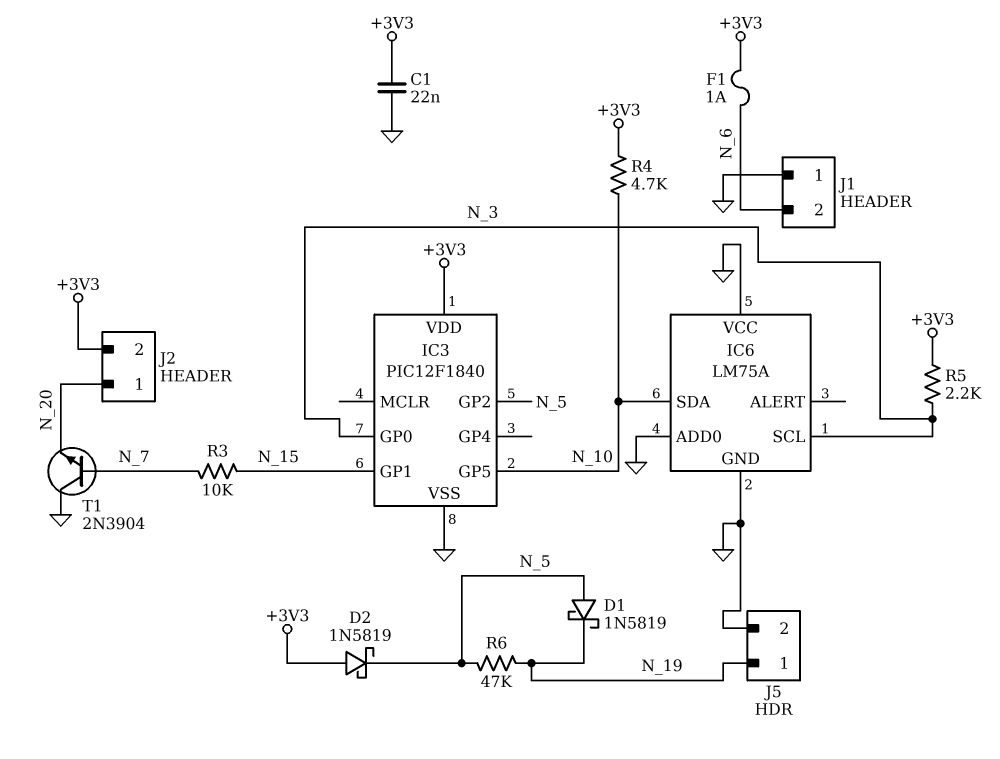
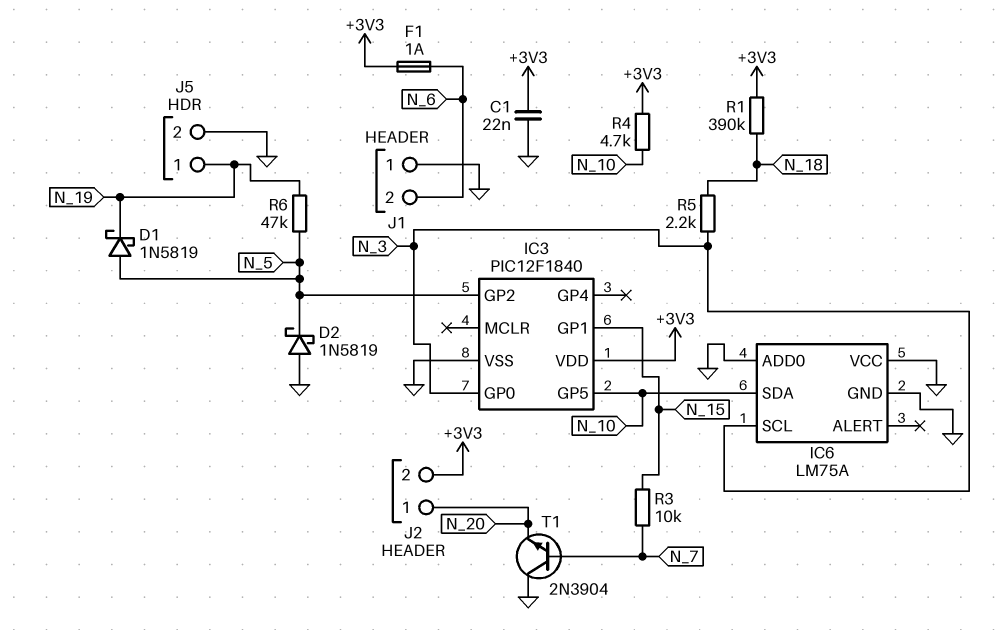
D2: schottky 1N5819 (A +3V3, K N_5) -> schottky 1N5819 (A GND, K N_5)
R1: none -> 390k (+3V3, N_18)
R5: 2.2k (+3V3, N_3) -> 2.2k (N_3, N_18)

